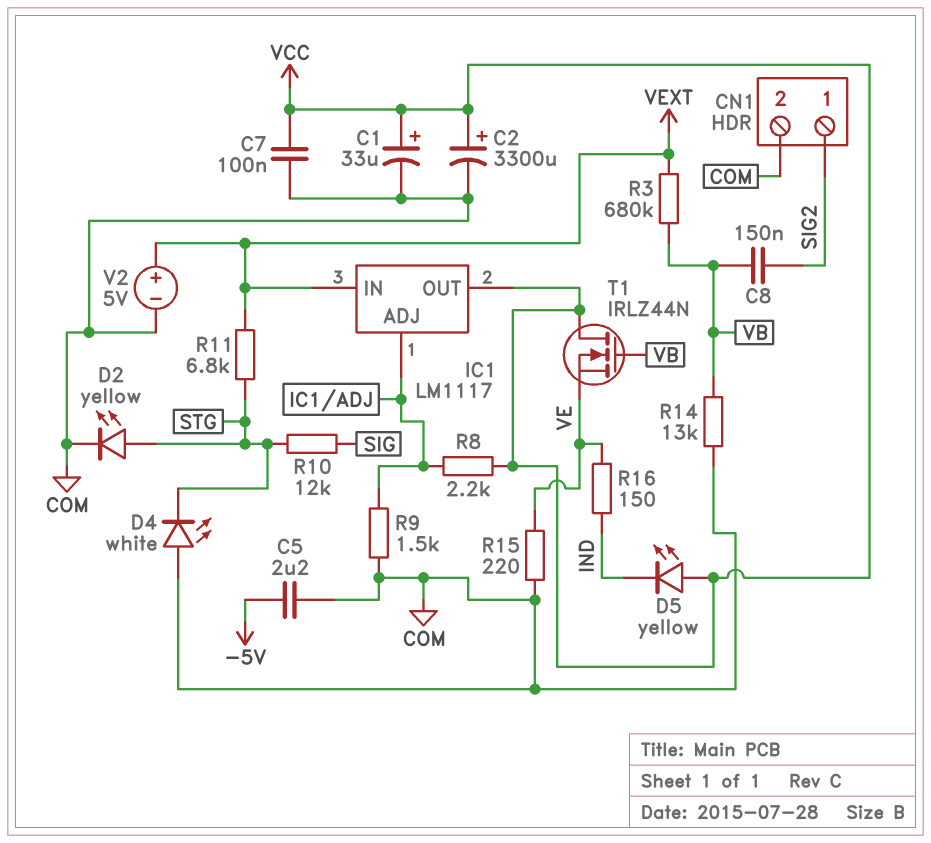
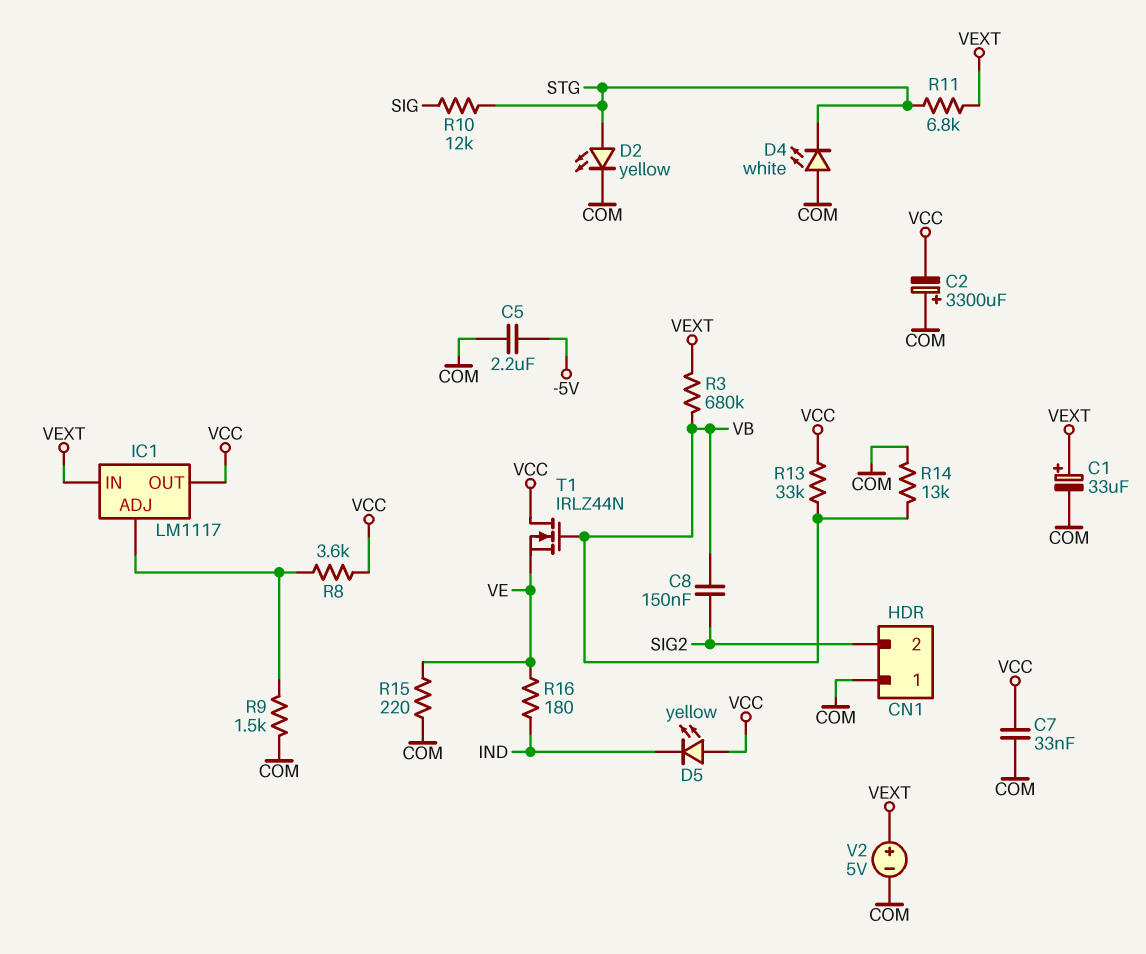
C1: 33uF (plus VCC, minus COM) -> 33uF (plus VEXT, minus COM)
C2: 3300uF (plus VCC, minus COM) -> 3300uF (plus COM, minus VCC)
C7: 100nF (COM, VCC) -> 33nF (COM, VCC)
CN1 pin 1: SIG2 -> COM
CN1 pin 2: COM -> SIG2
R8: 2.2k (IC1/ADJ, VCC) -> 3.6k (IC1/ADJ, VCC)
R13: none -> 33k (VB, VCC)
R16: 150 (IND, VE) -> 180 (IND, VE)

